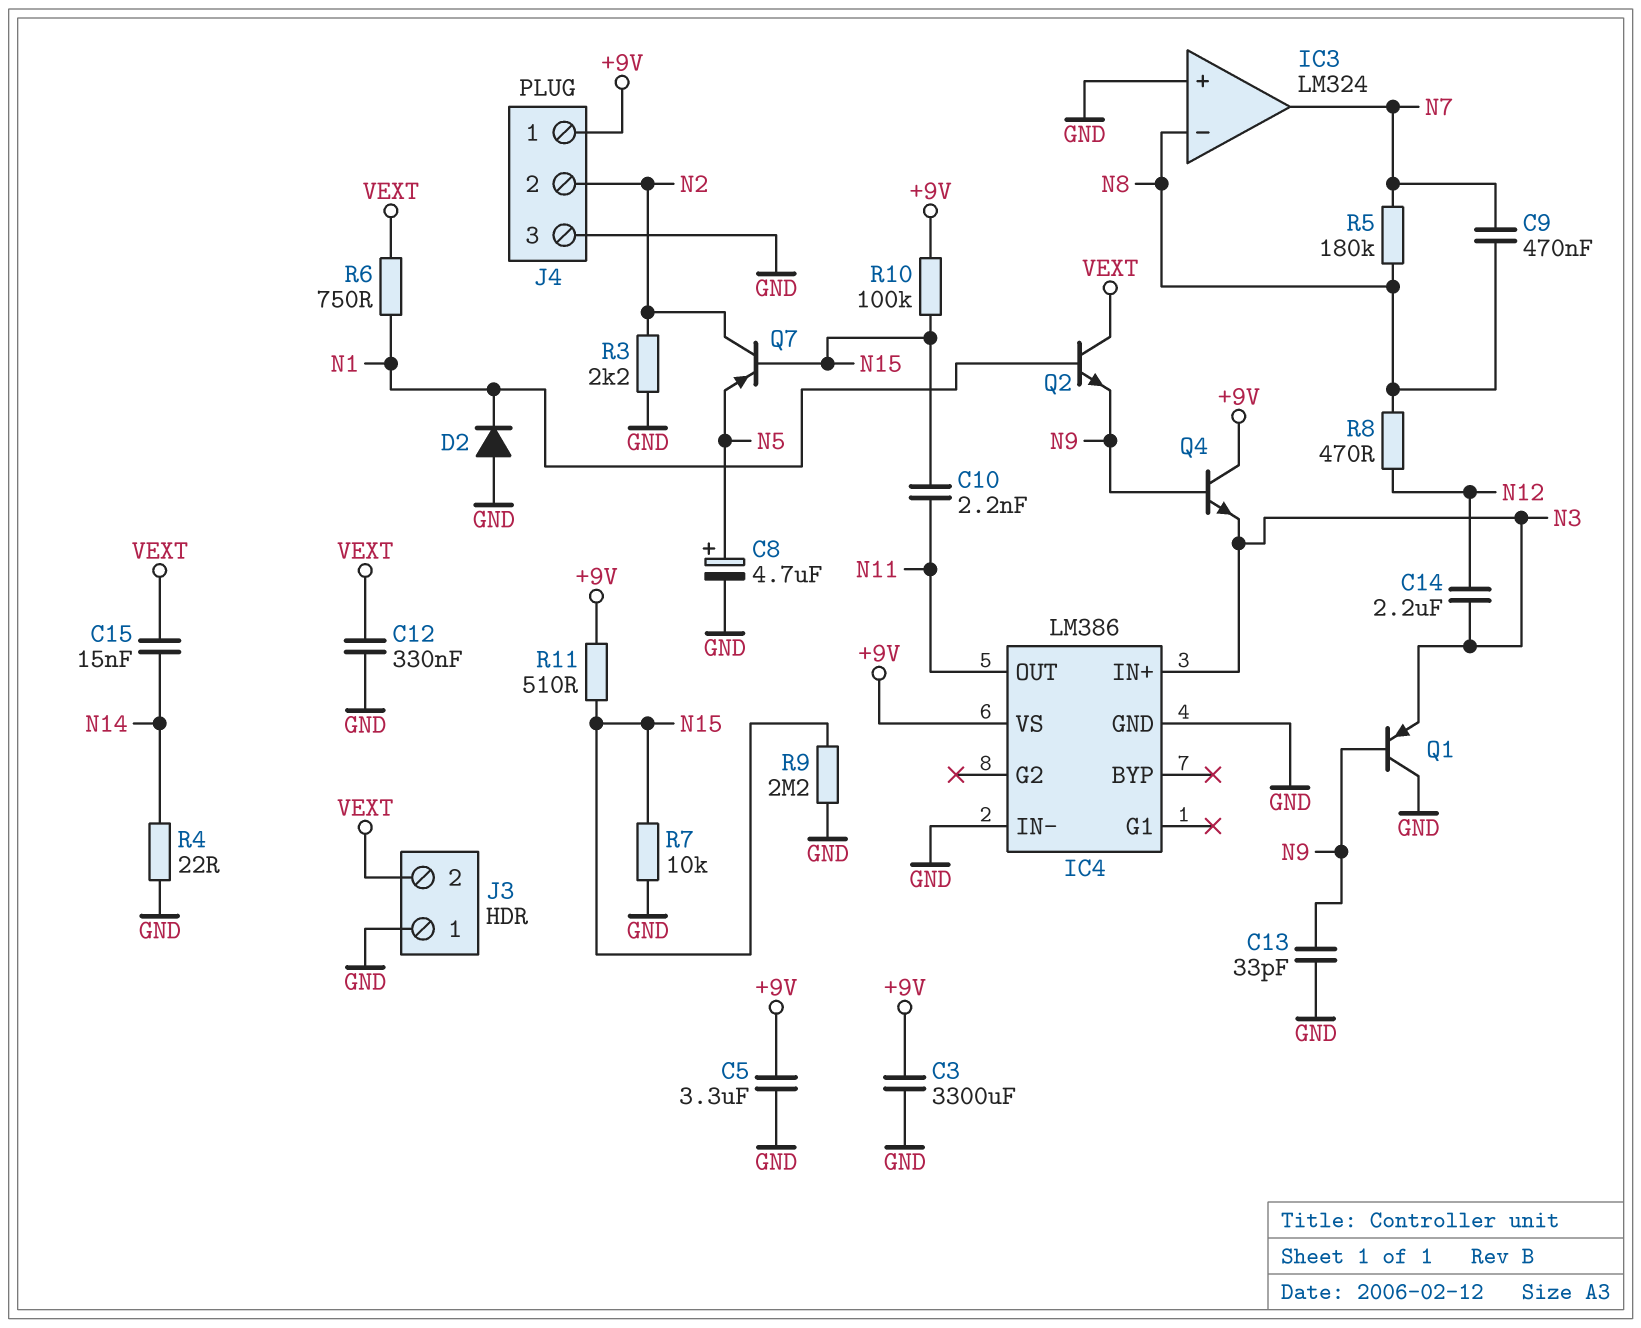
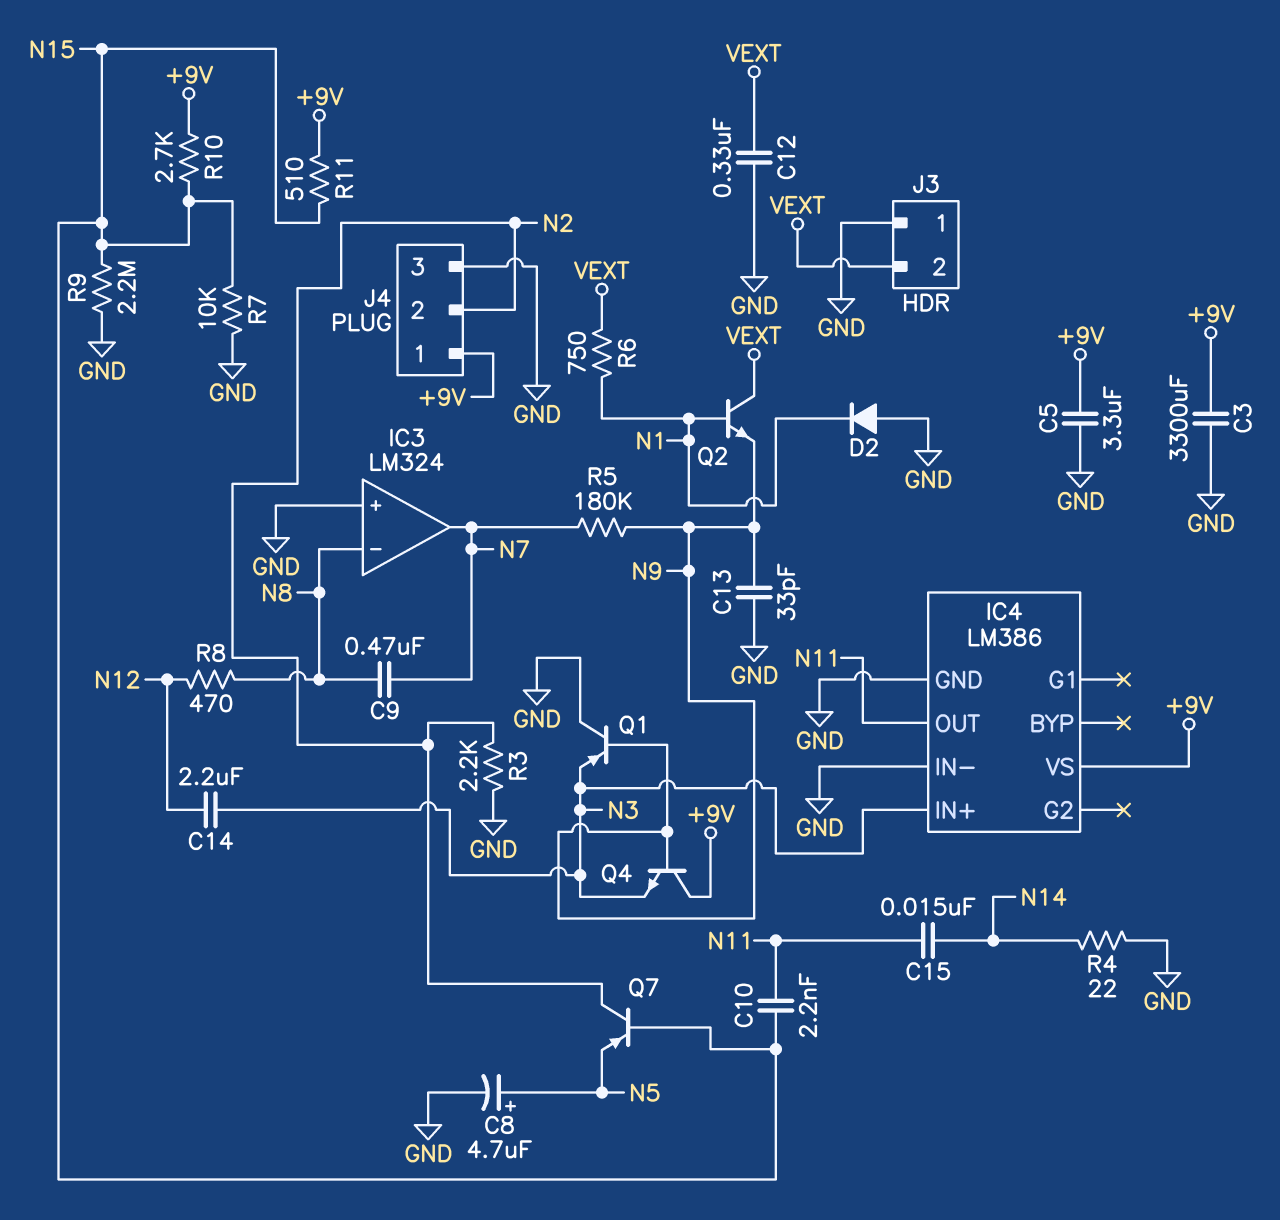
C15: 15nF (N14, VEXT) -> 15nF (N11, N14)
R5: 180k (N7, N8) -> 180k (N7, N9)
R10: 100k (+9V, N15) -> 2.7k (+9V, N15)

